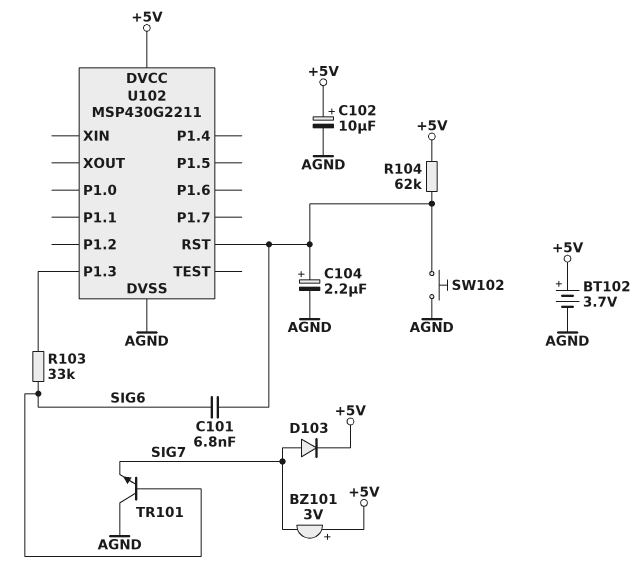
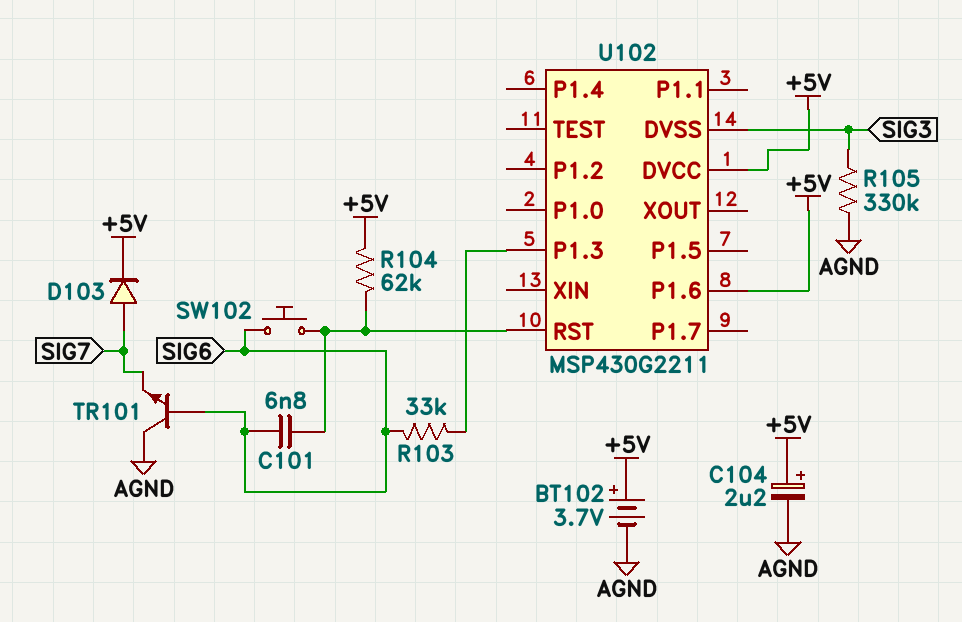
BZ101: buzzer 3V (plus +5V, minus SIG7) -> none
C102: 10uF (plus +5V, minus AGND) -> none
C104: 2.2uF (plus U102/RST, minus AGND) -> 2.2uF (plus +5V, minus AGND)
R105: none -> 330k (AGND, SIG3)
SW102: button (AGND, U102/RST) -> button (SIG6, U102/RST)
U102 pin DVSS: AGND -> SIG3
U102 pin P1.6: none -> +5V

